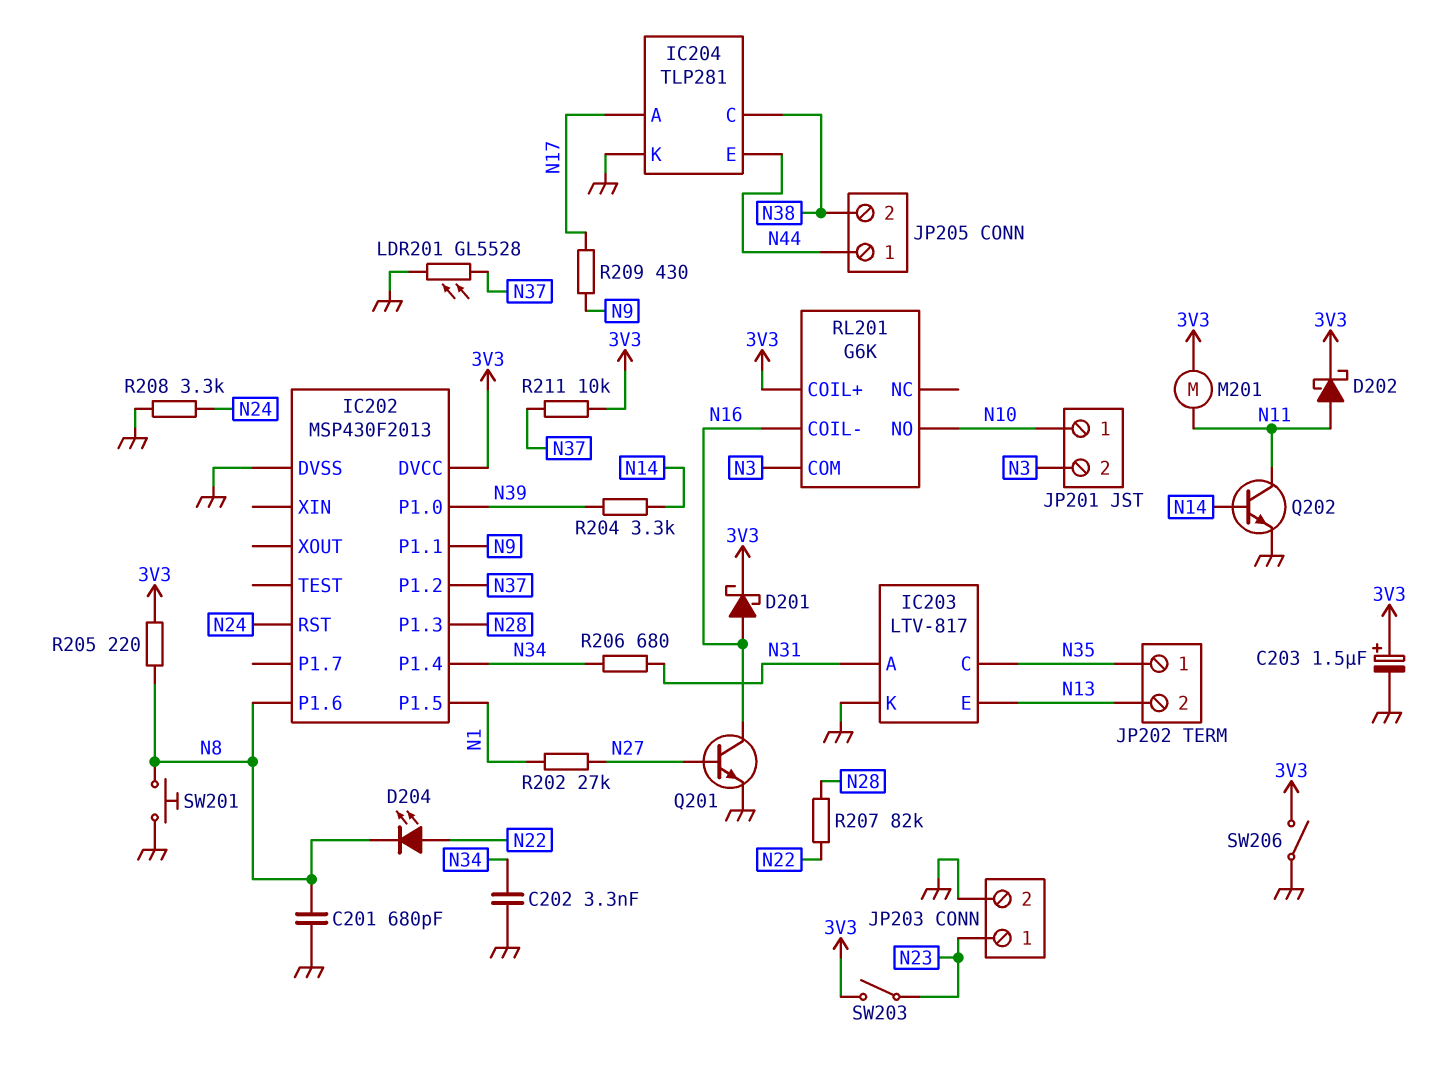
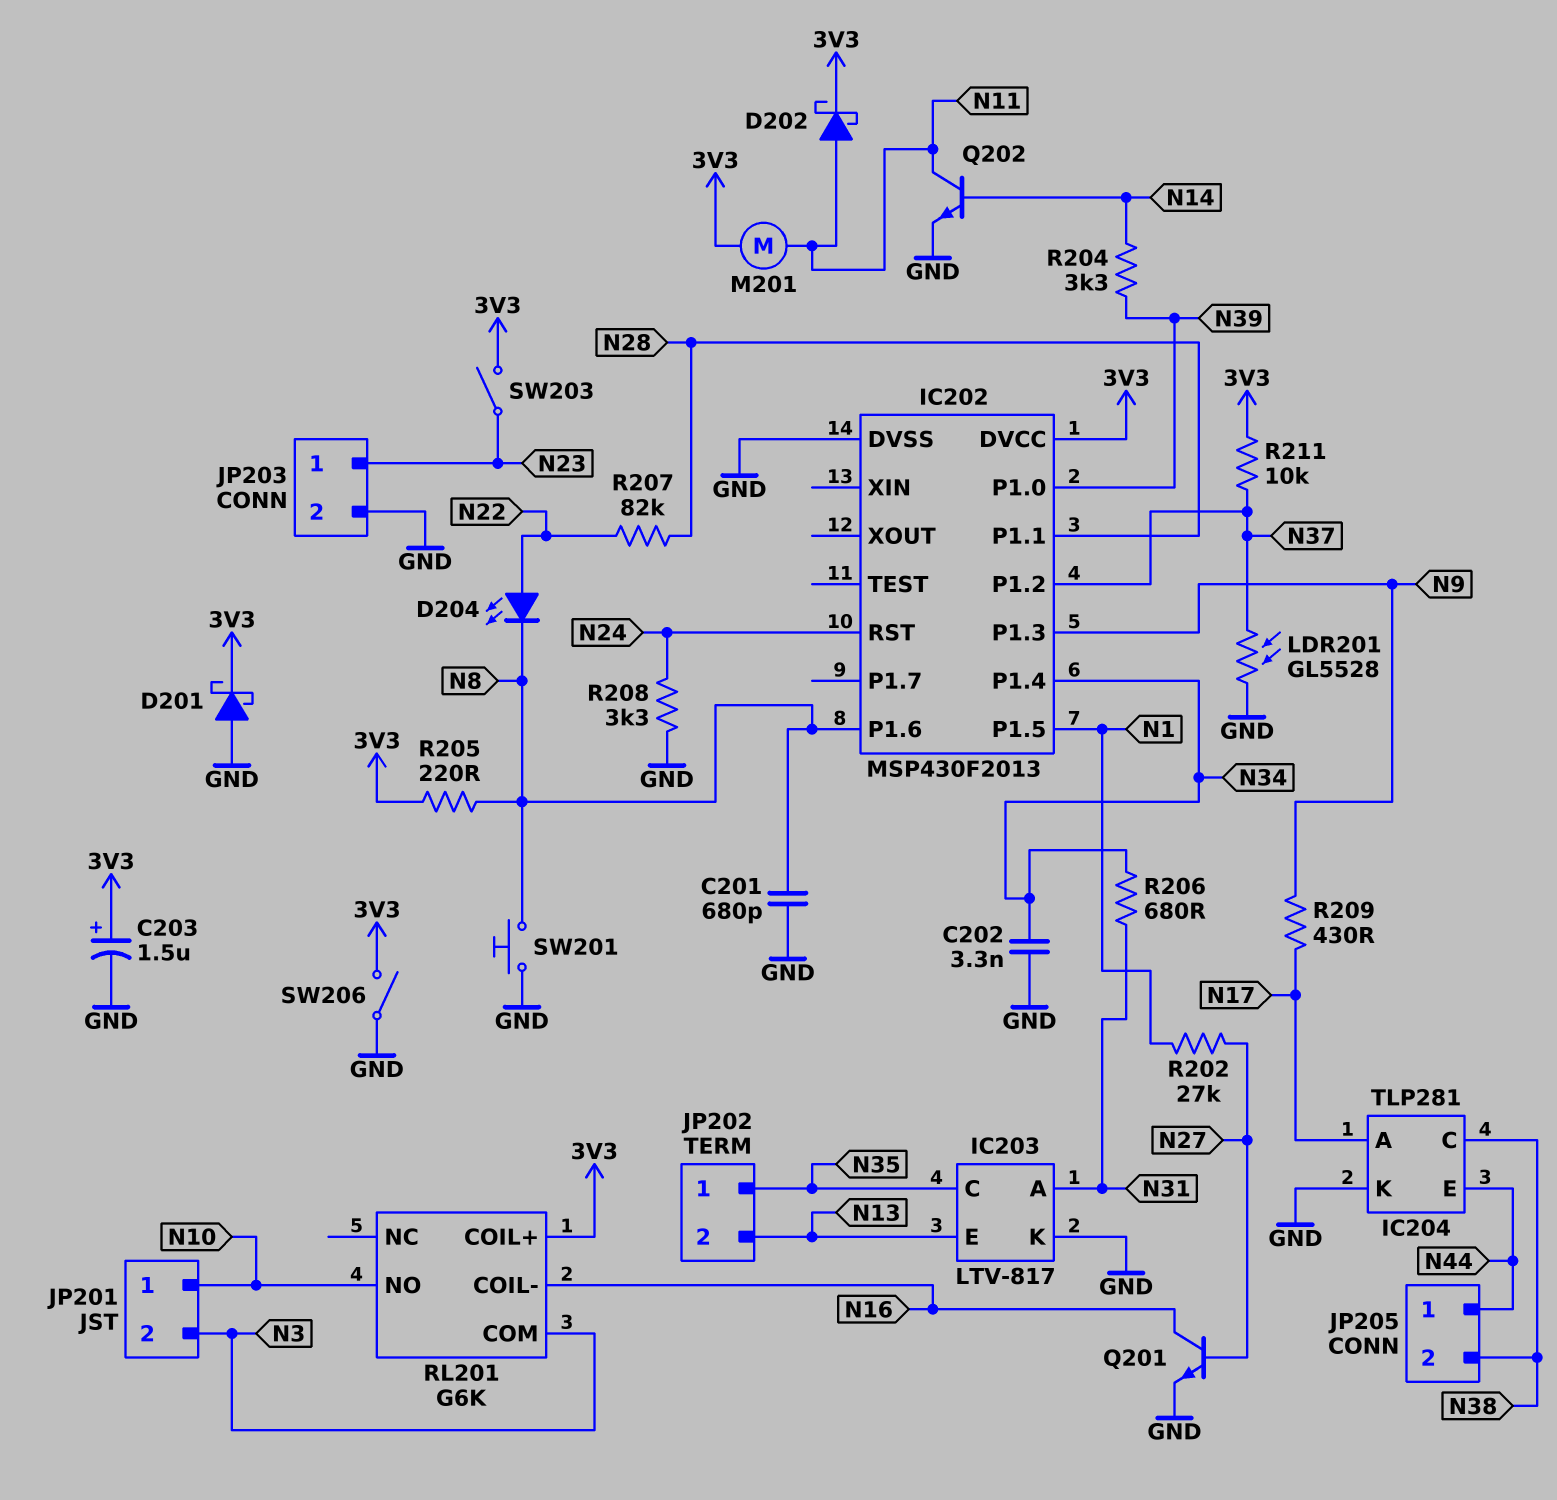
D201: schottky (A N16, K 3V3) -> schottky (A GND, K 3V3)
IC202 pin P1.1: N9 -> N28
IC202 pin P1.3: N28 -> N9

